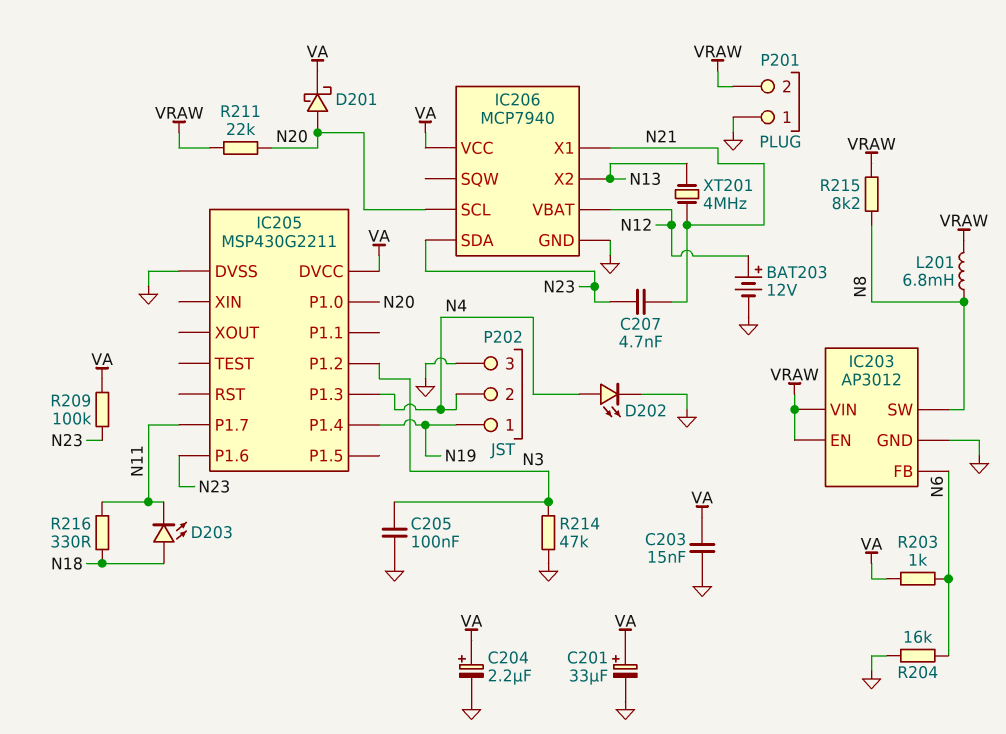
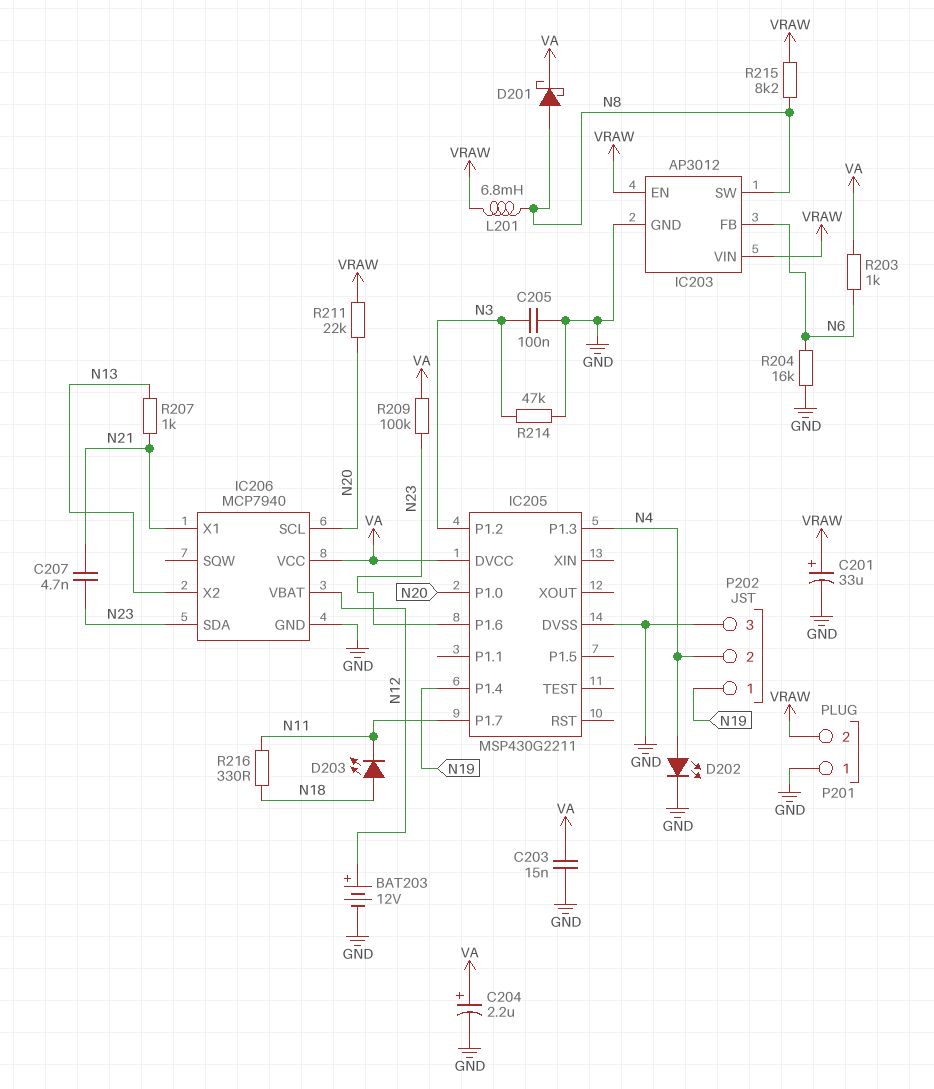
C201: 33uF (plus VA, minus GND) -> 33uF (plus VRAW, minus GND)
D201: schottky (A N20, K VA) -> schottky (A N8, K VA)
R207: none -> 1k (N13, N21)
XT201: 4MHz (N13, N21) -> none

